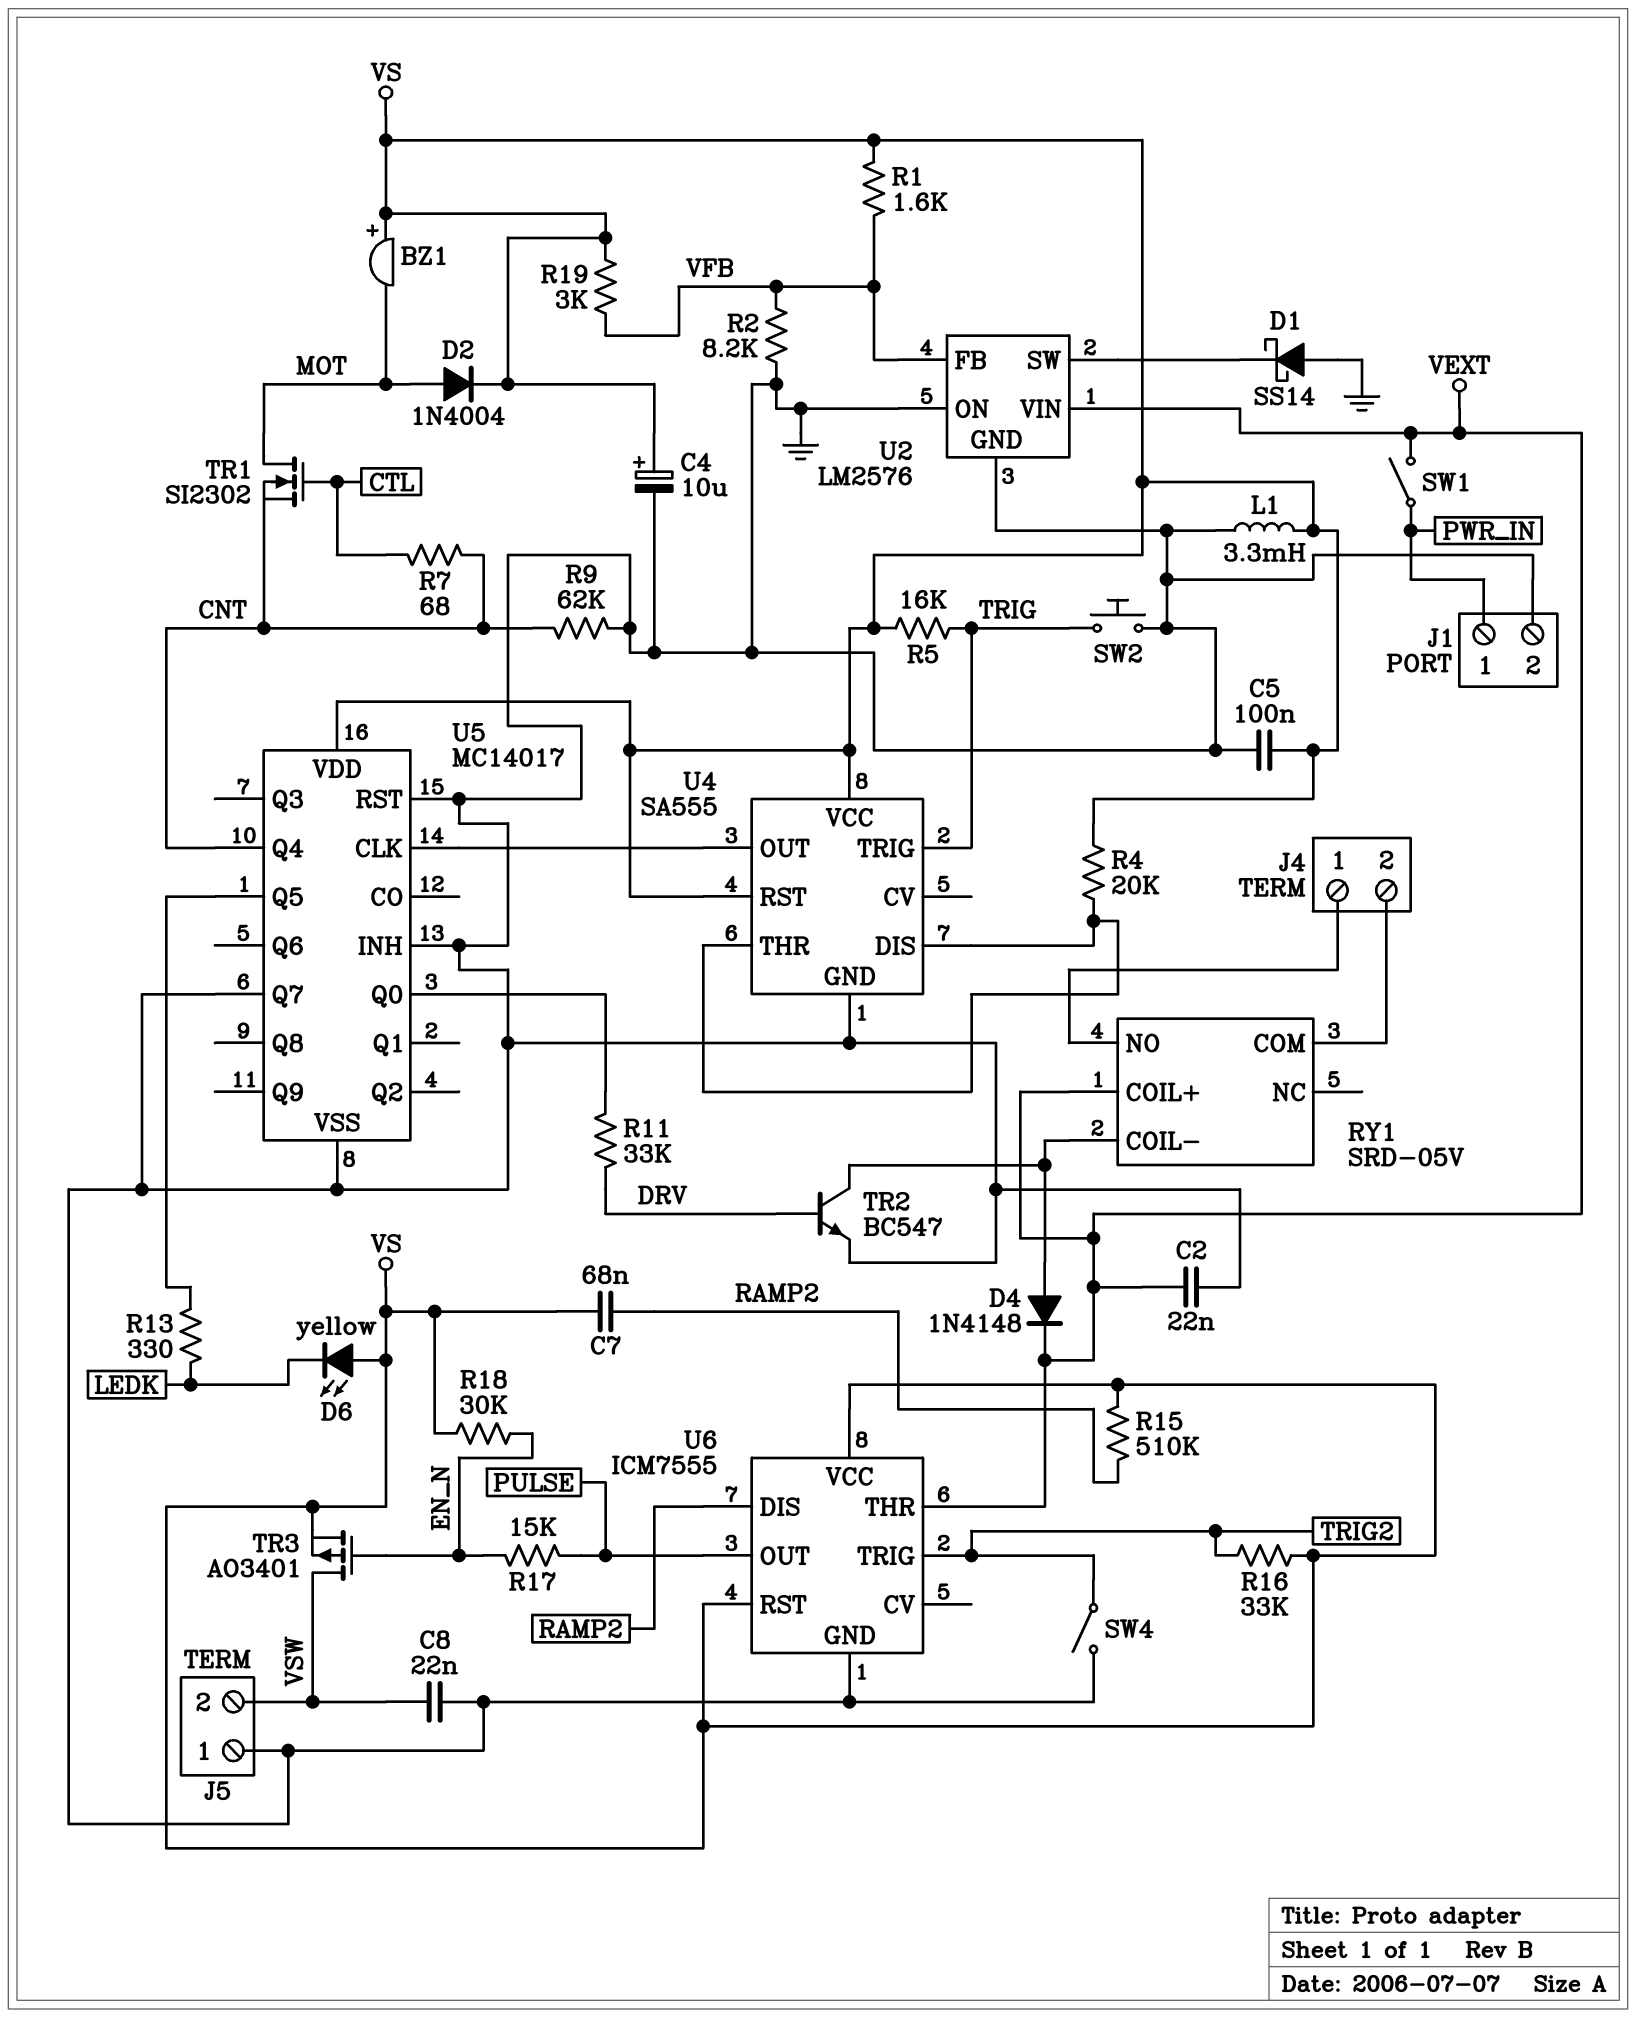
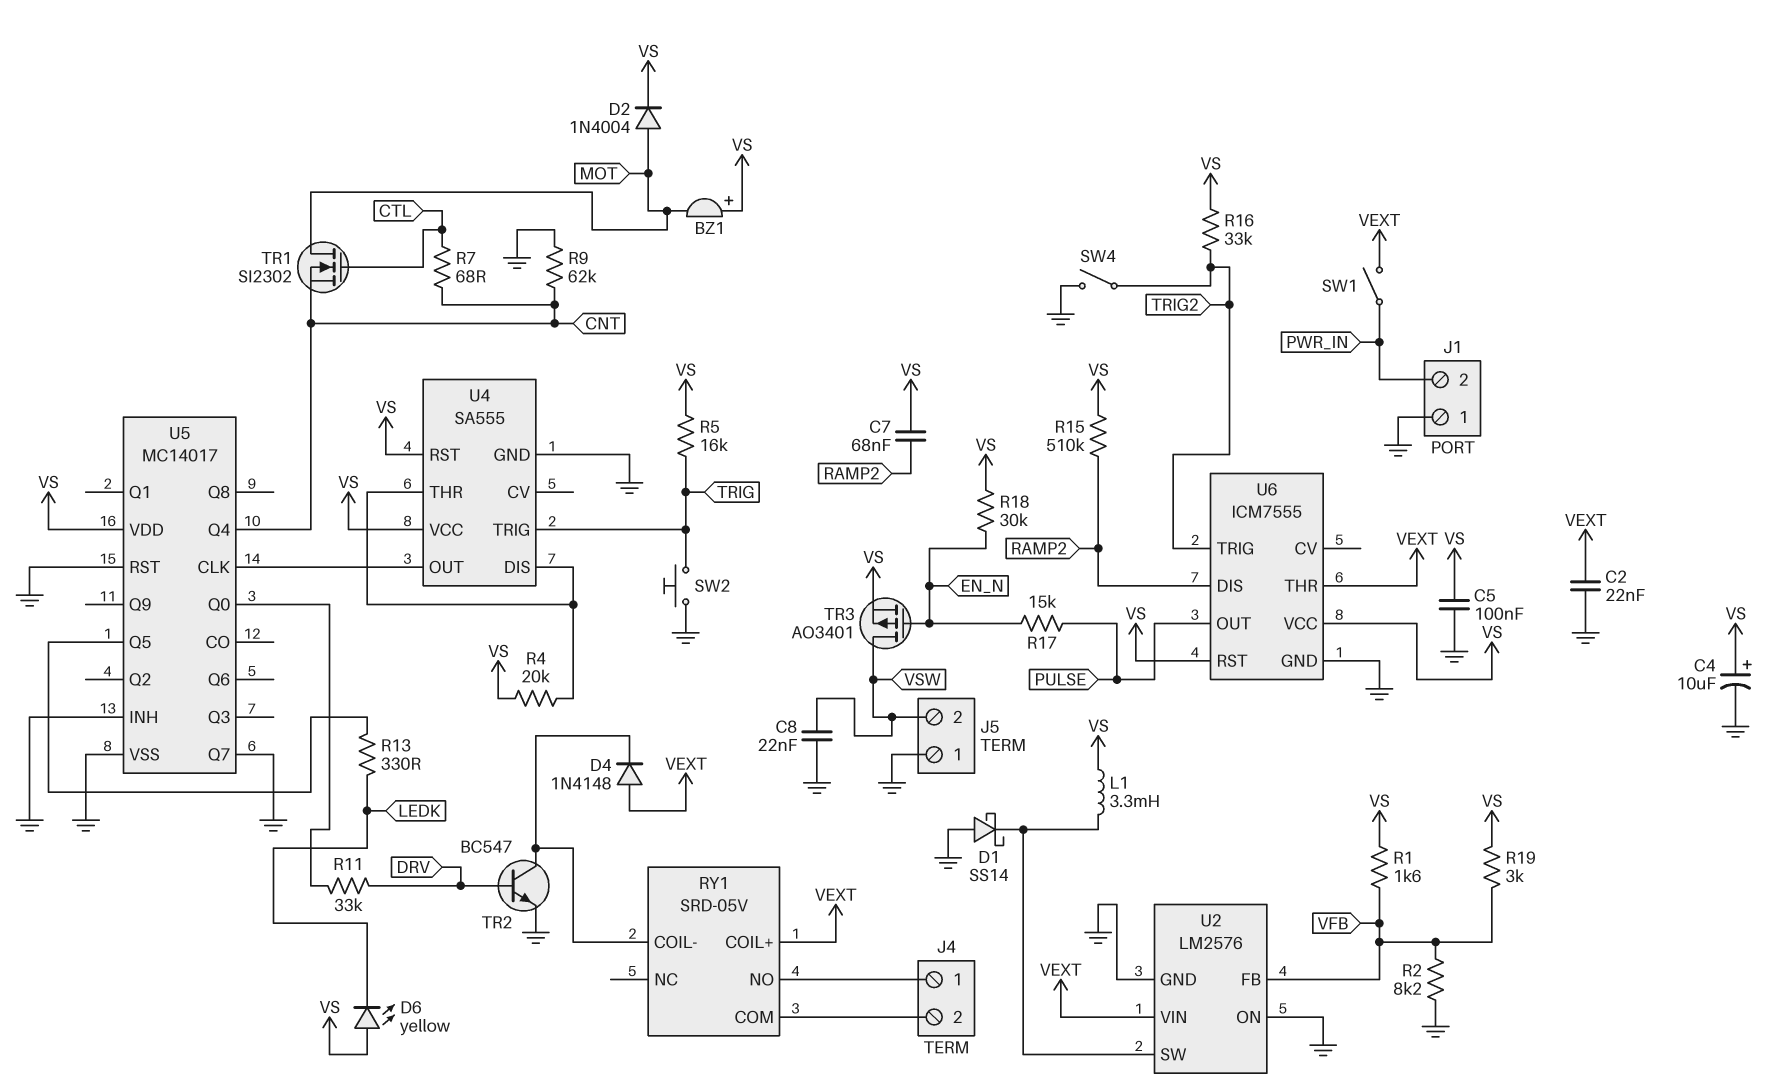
D4: diode 1N4148 (A RY1/COIL-, K VEXT) -> diode 1N4148 (A VEXT, K RY1/COIL-)
J1 pin 1: PWR_IN -> GND
J1 pin 2: GND -> PWR_IN
L1: 3.3mH (GND, VS) -> 3.3mH (U2/SW, VS)

